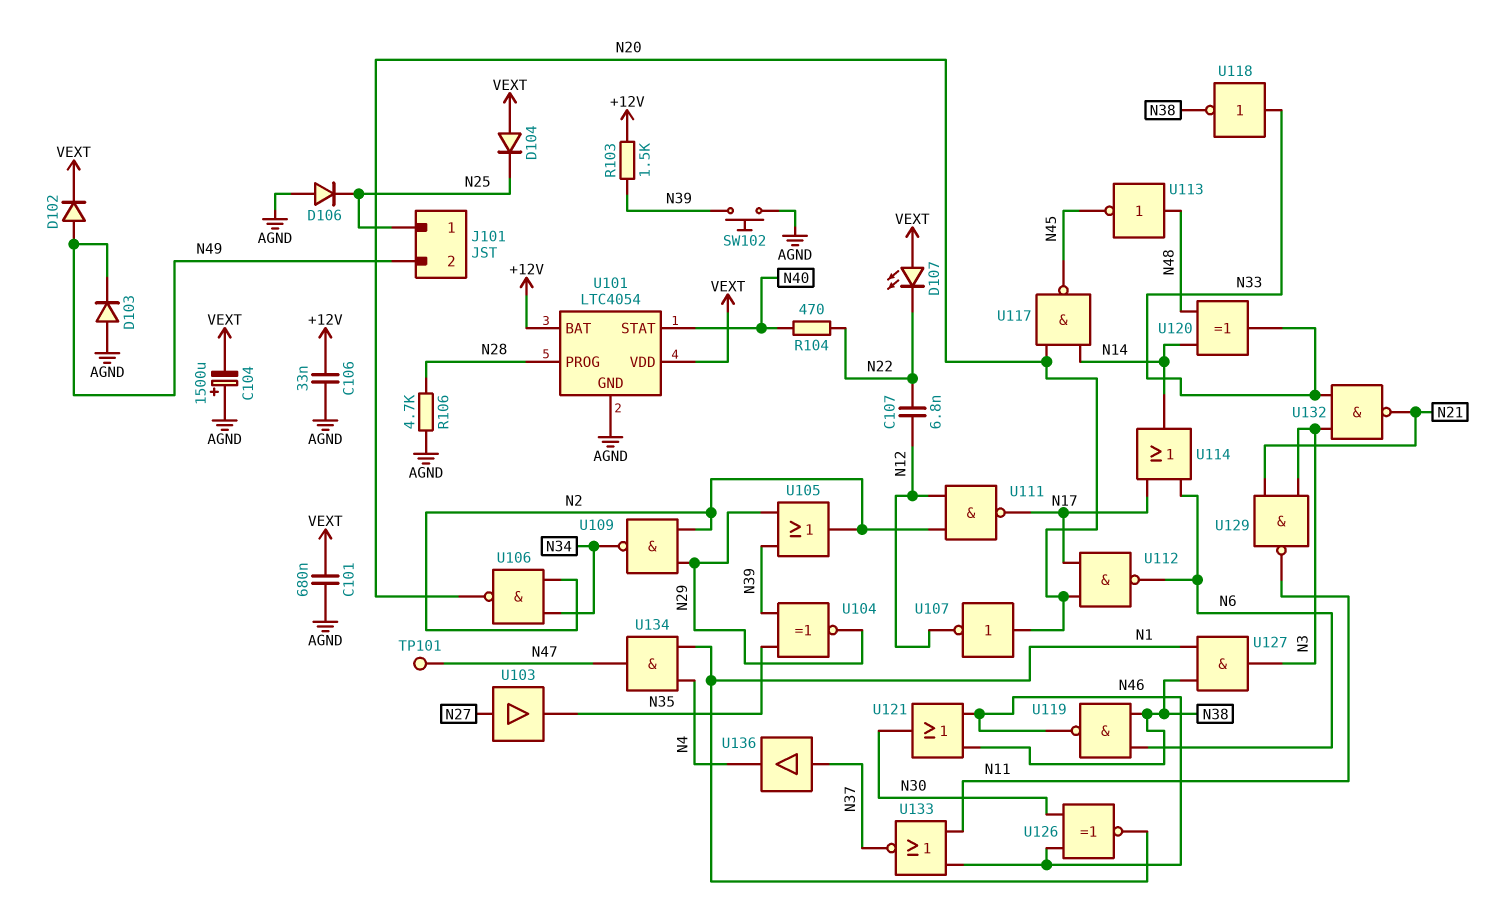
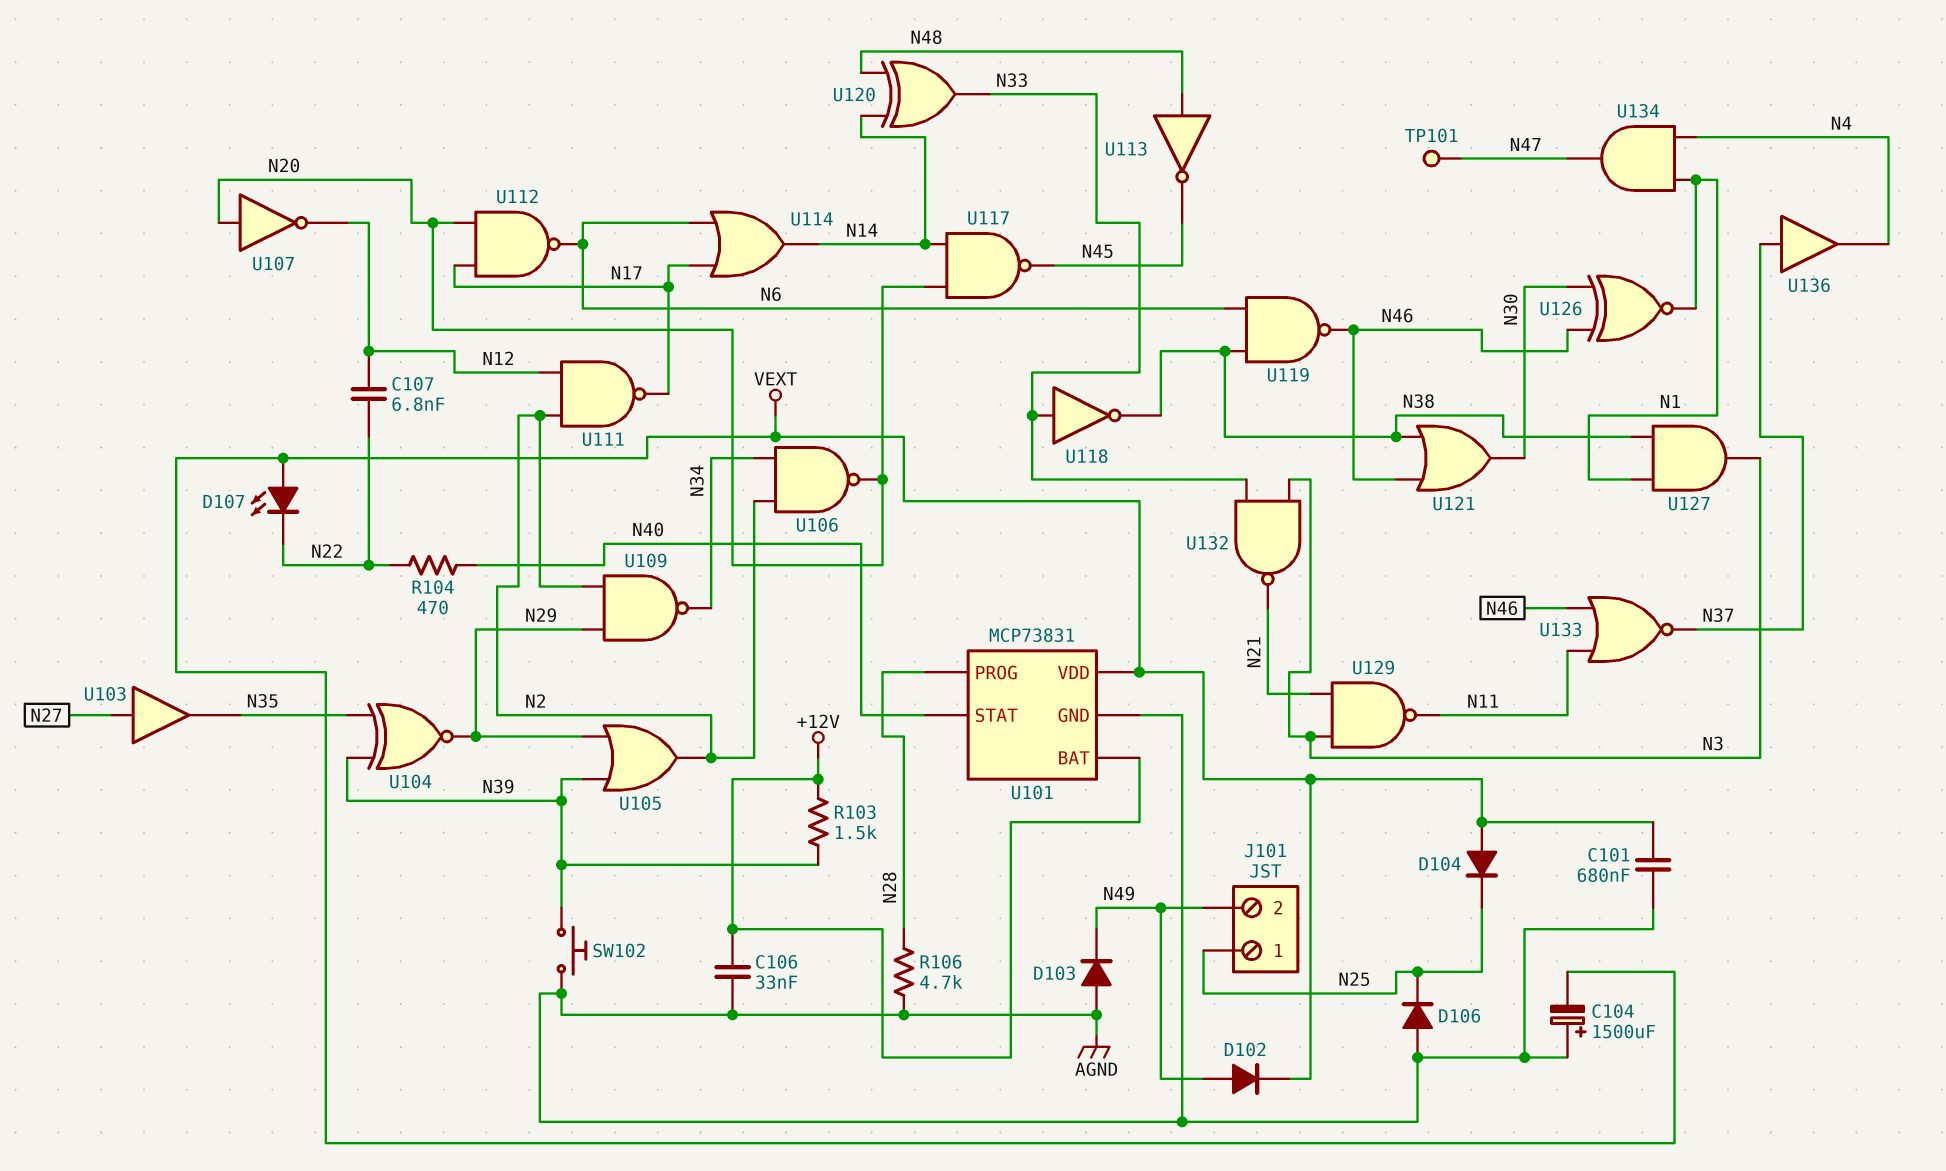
U101: LTC4054 -> MCP73831

